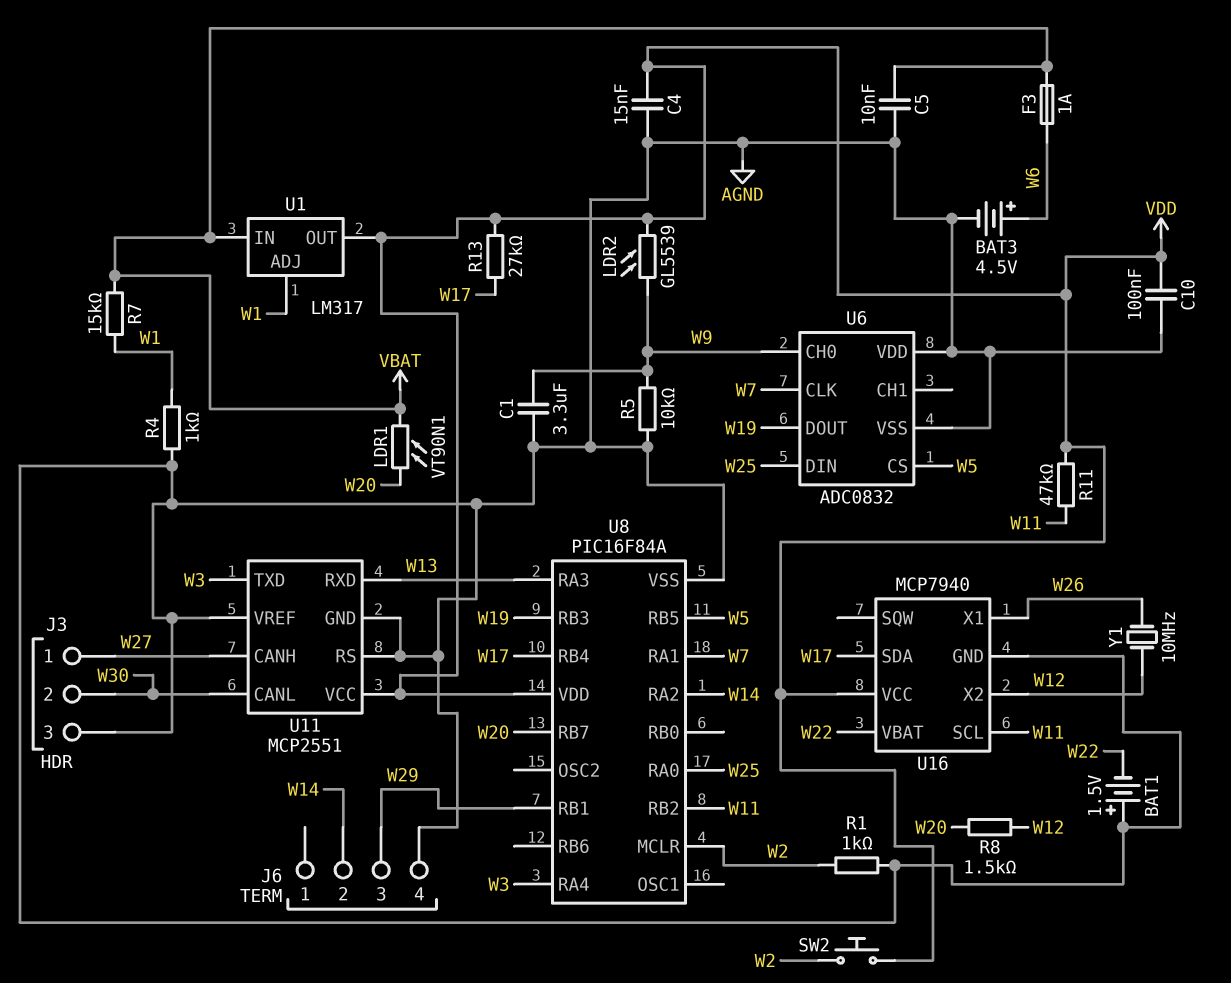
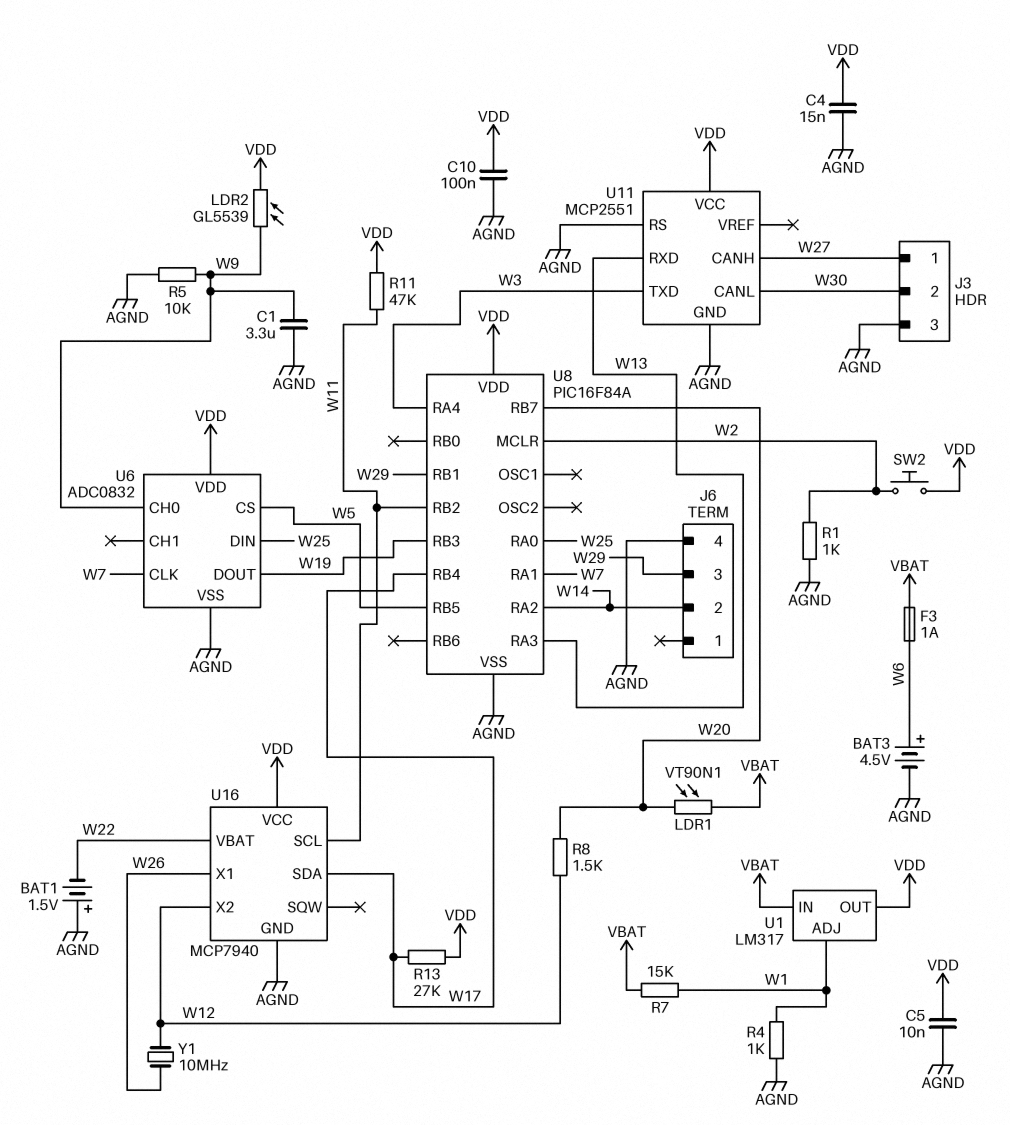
C5: 10nF (AGND, VBAT) -> 10nF (AGND, VDD)
U6 pin VDD: AGND -> VDD
U11 pin VREF: AGND -> none

